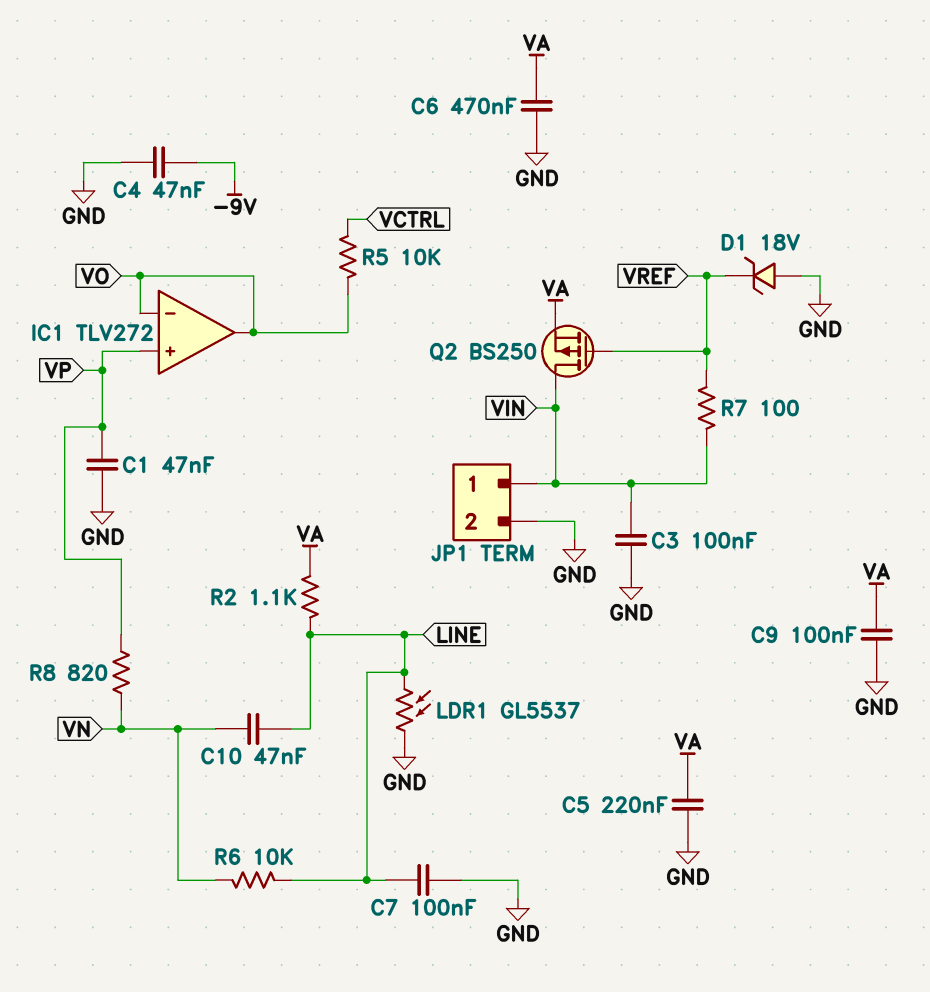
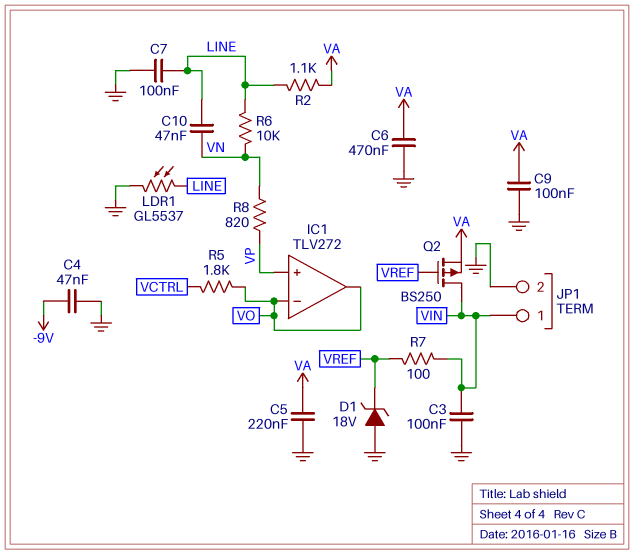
C1: 47nF (GND, VP) -> none
R5: 10k (VCTRL, VO) -> 1.8k (VCTRL, VO)

